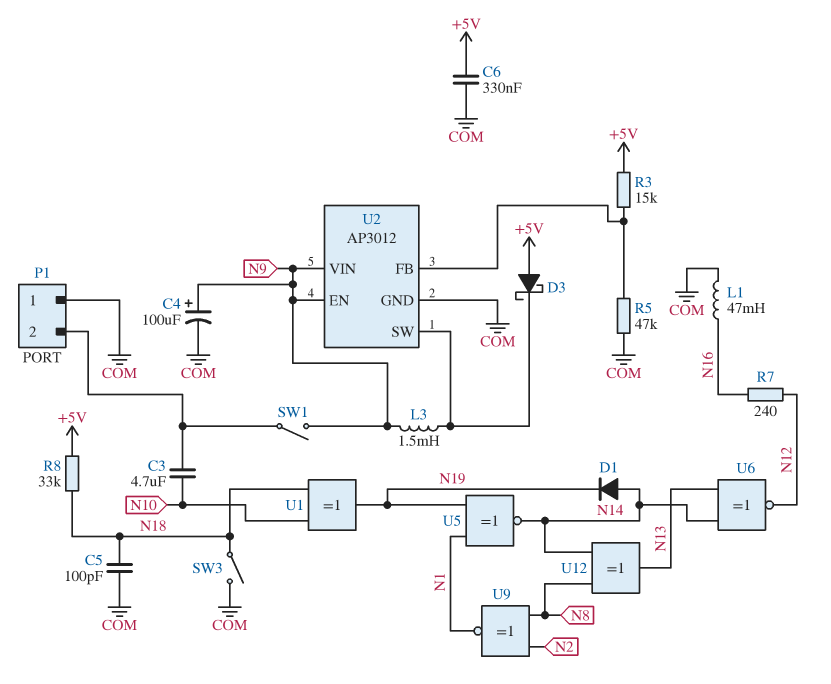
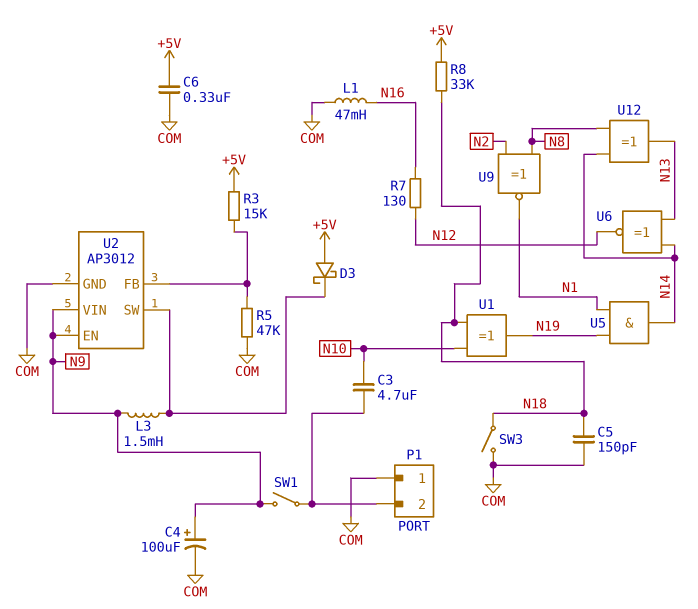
C5: 100pF (COM, N18) -> 150pF (COM, N18)
D1: diode (A N14, K N19) -> none
R7: 240 (N12, N16) -> 130 (N12, N16)
U5: XNOR (in N1, in N19, out N14) -> AND (in N1, in N19, out N14)

